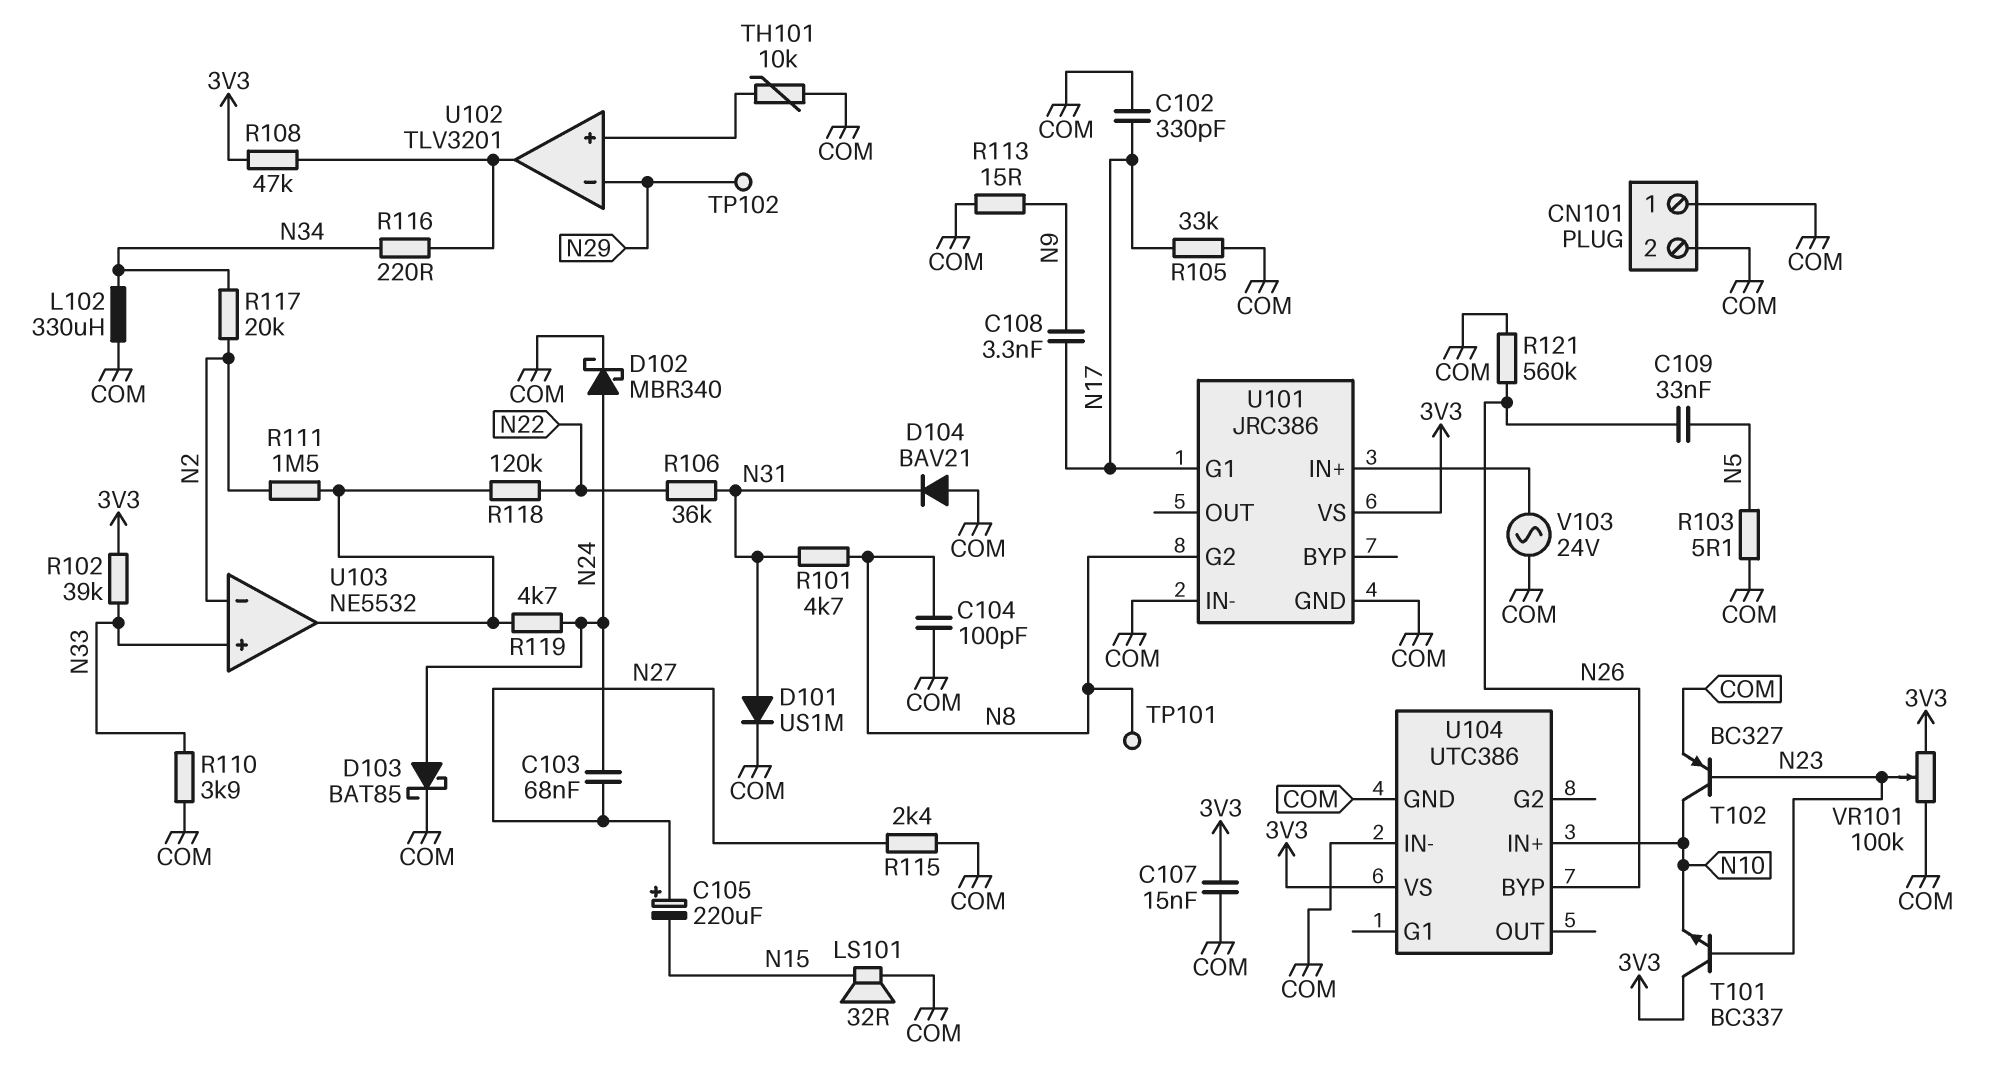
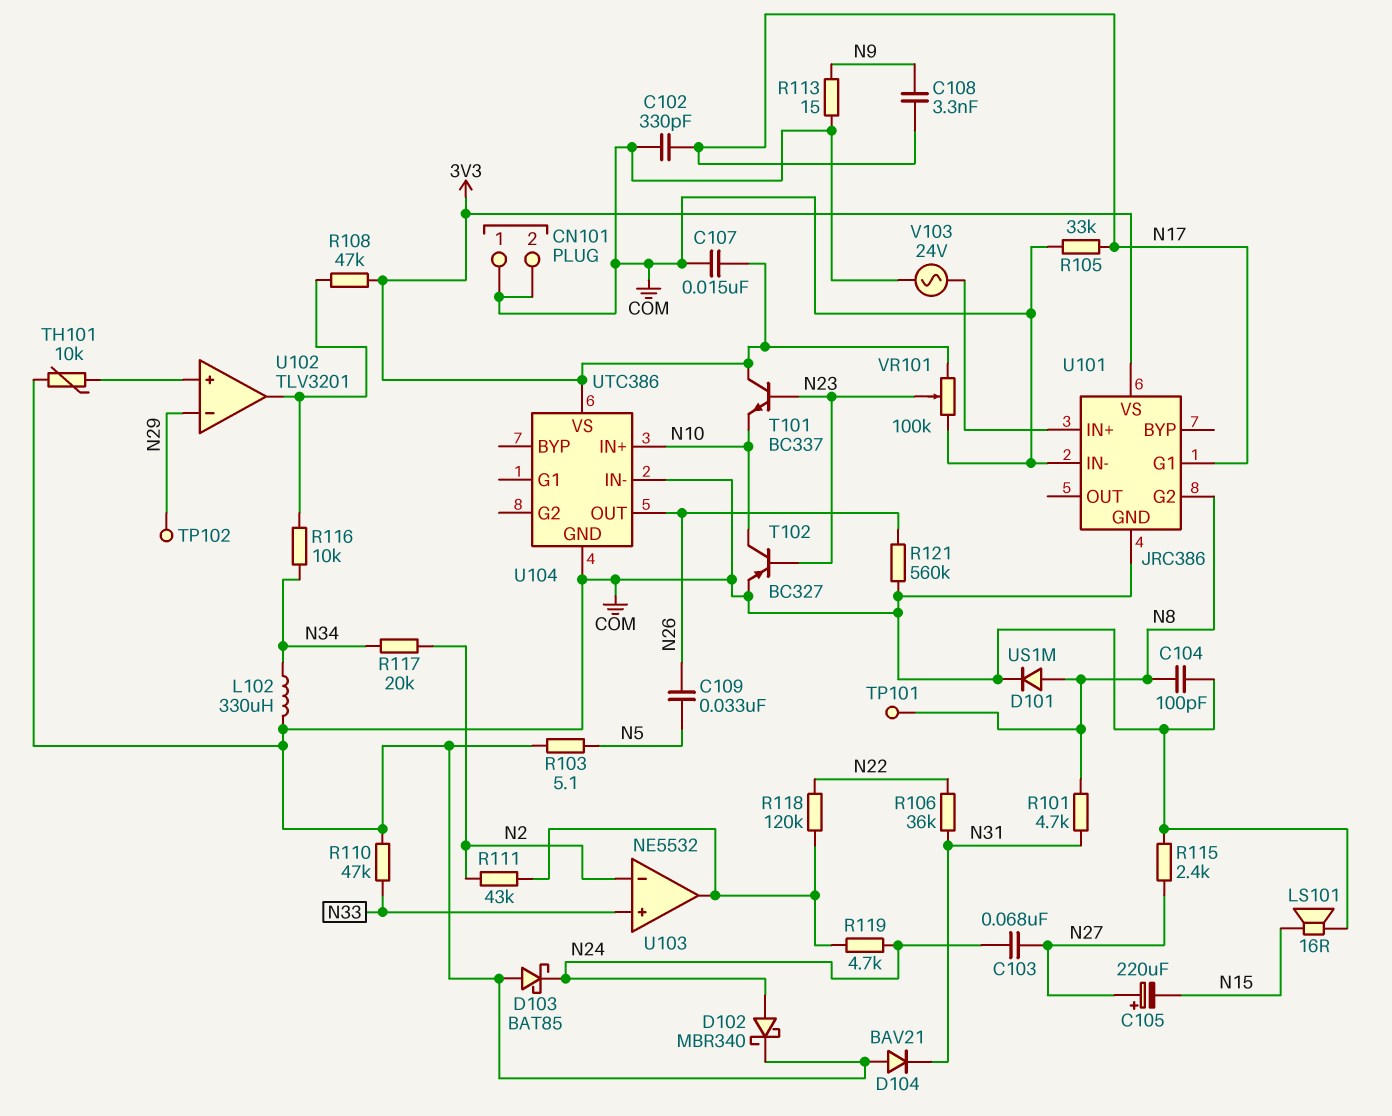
D101: diode US1M (A N31, K COM) -> diode US1M (A N8, K COM)
D103: schottky BAT85 (A N24, K COM) -> schottky BAT85 (A COM, K N24)
LS101: speaker 32R (COM, N15) -> speaker 16R (COM, N15)
R102: 39k (3V3, N33) -> none
R110: 3.9k (COM, N33) -> 47k (COM, N33)
R111: 1.5M (N2, U103/out) -> 43k (N2, U103/out)
R116: 220 (N34, U102/out) -> 10k (N34, U102/out)
U104 pin BYP: N26 -> none
U104 pin OUT: none -> N26

